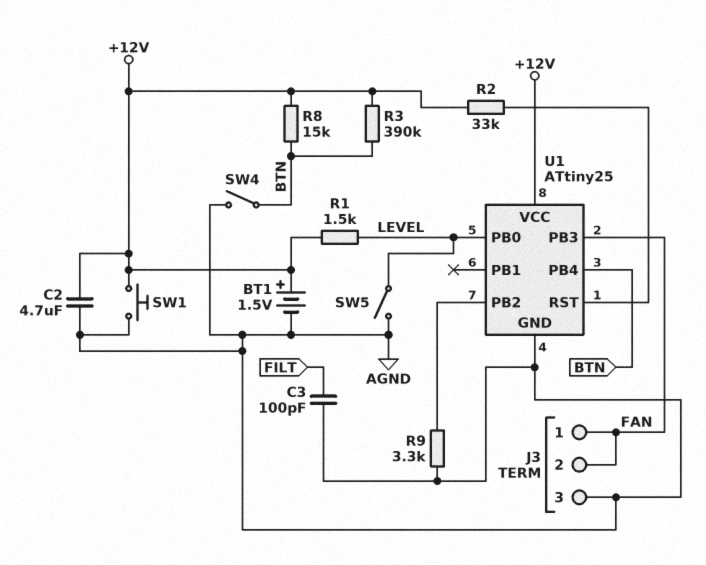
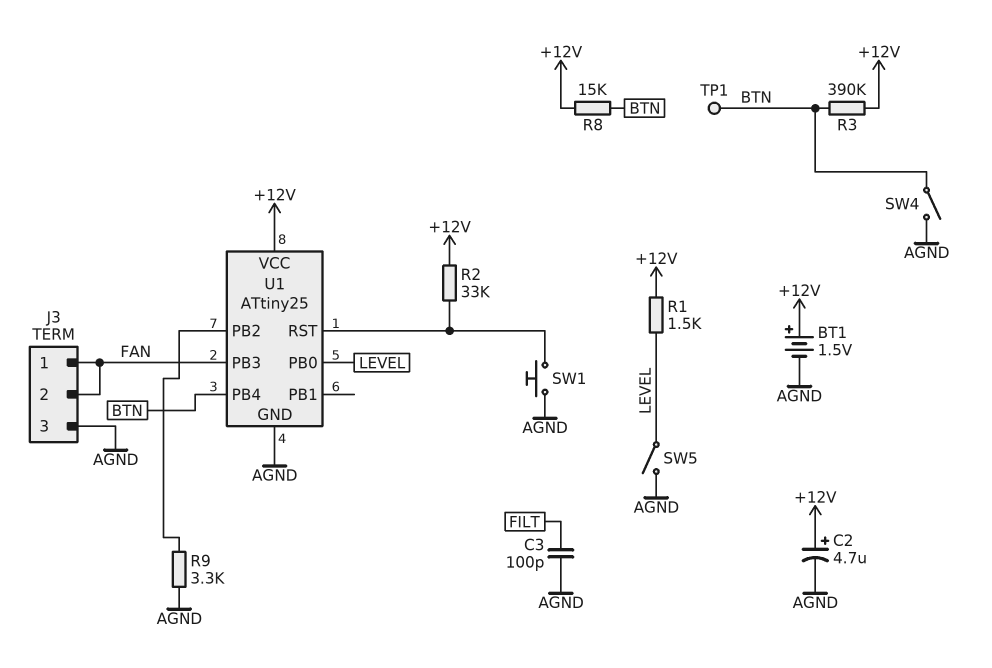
C2: 4.7uF (+12V, AGND) -> 4.7uF (plus +12V, minus AGND)
SW1: button (+12V, AGND) -> button (AGND, U1/RST)
TP1: none -> test point (BTN)

